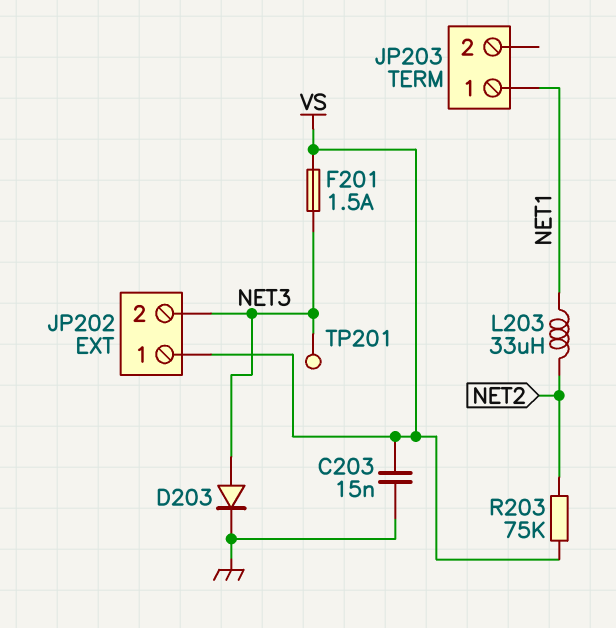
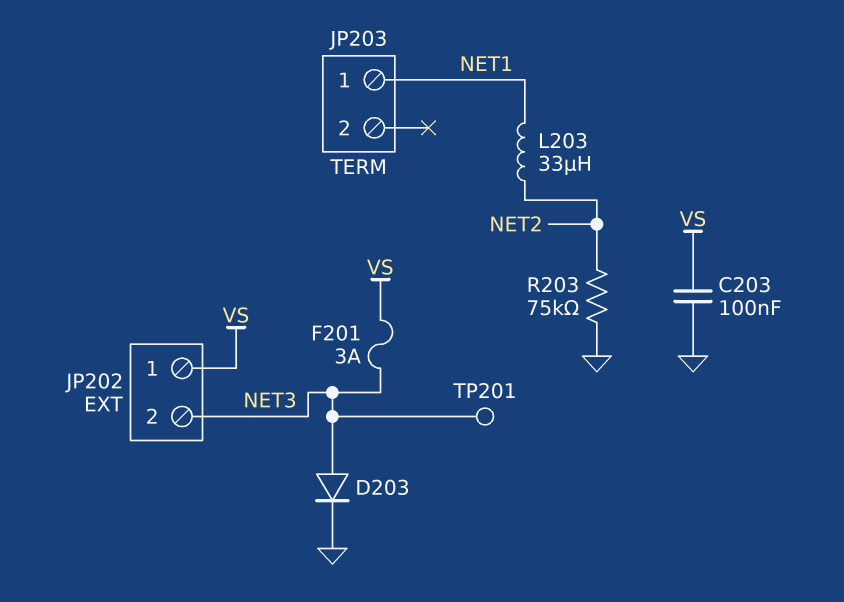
C203: 15nF (GND, VS) -> 100nF (GND, VS)
F201: 1.5A (NET3, VS) -> 3A (NET3, VS)
R203: 75k (NET2, VS) -> 75k (GND, NET2)

